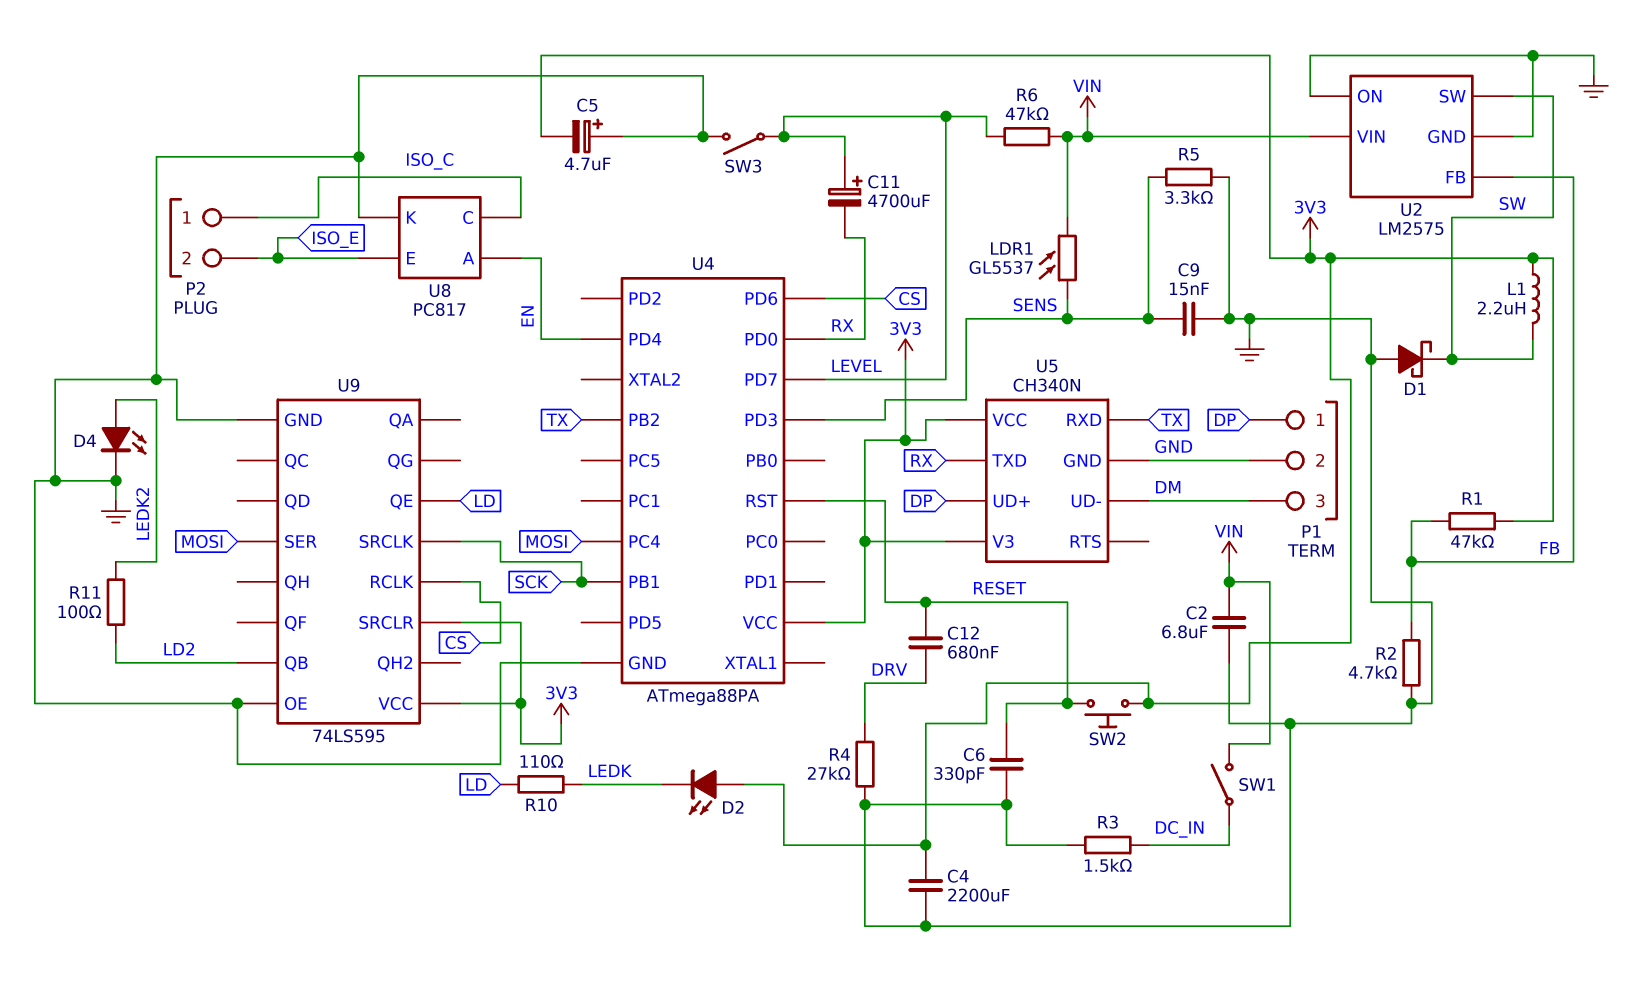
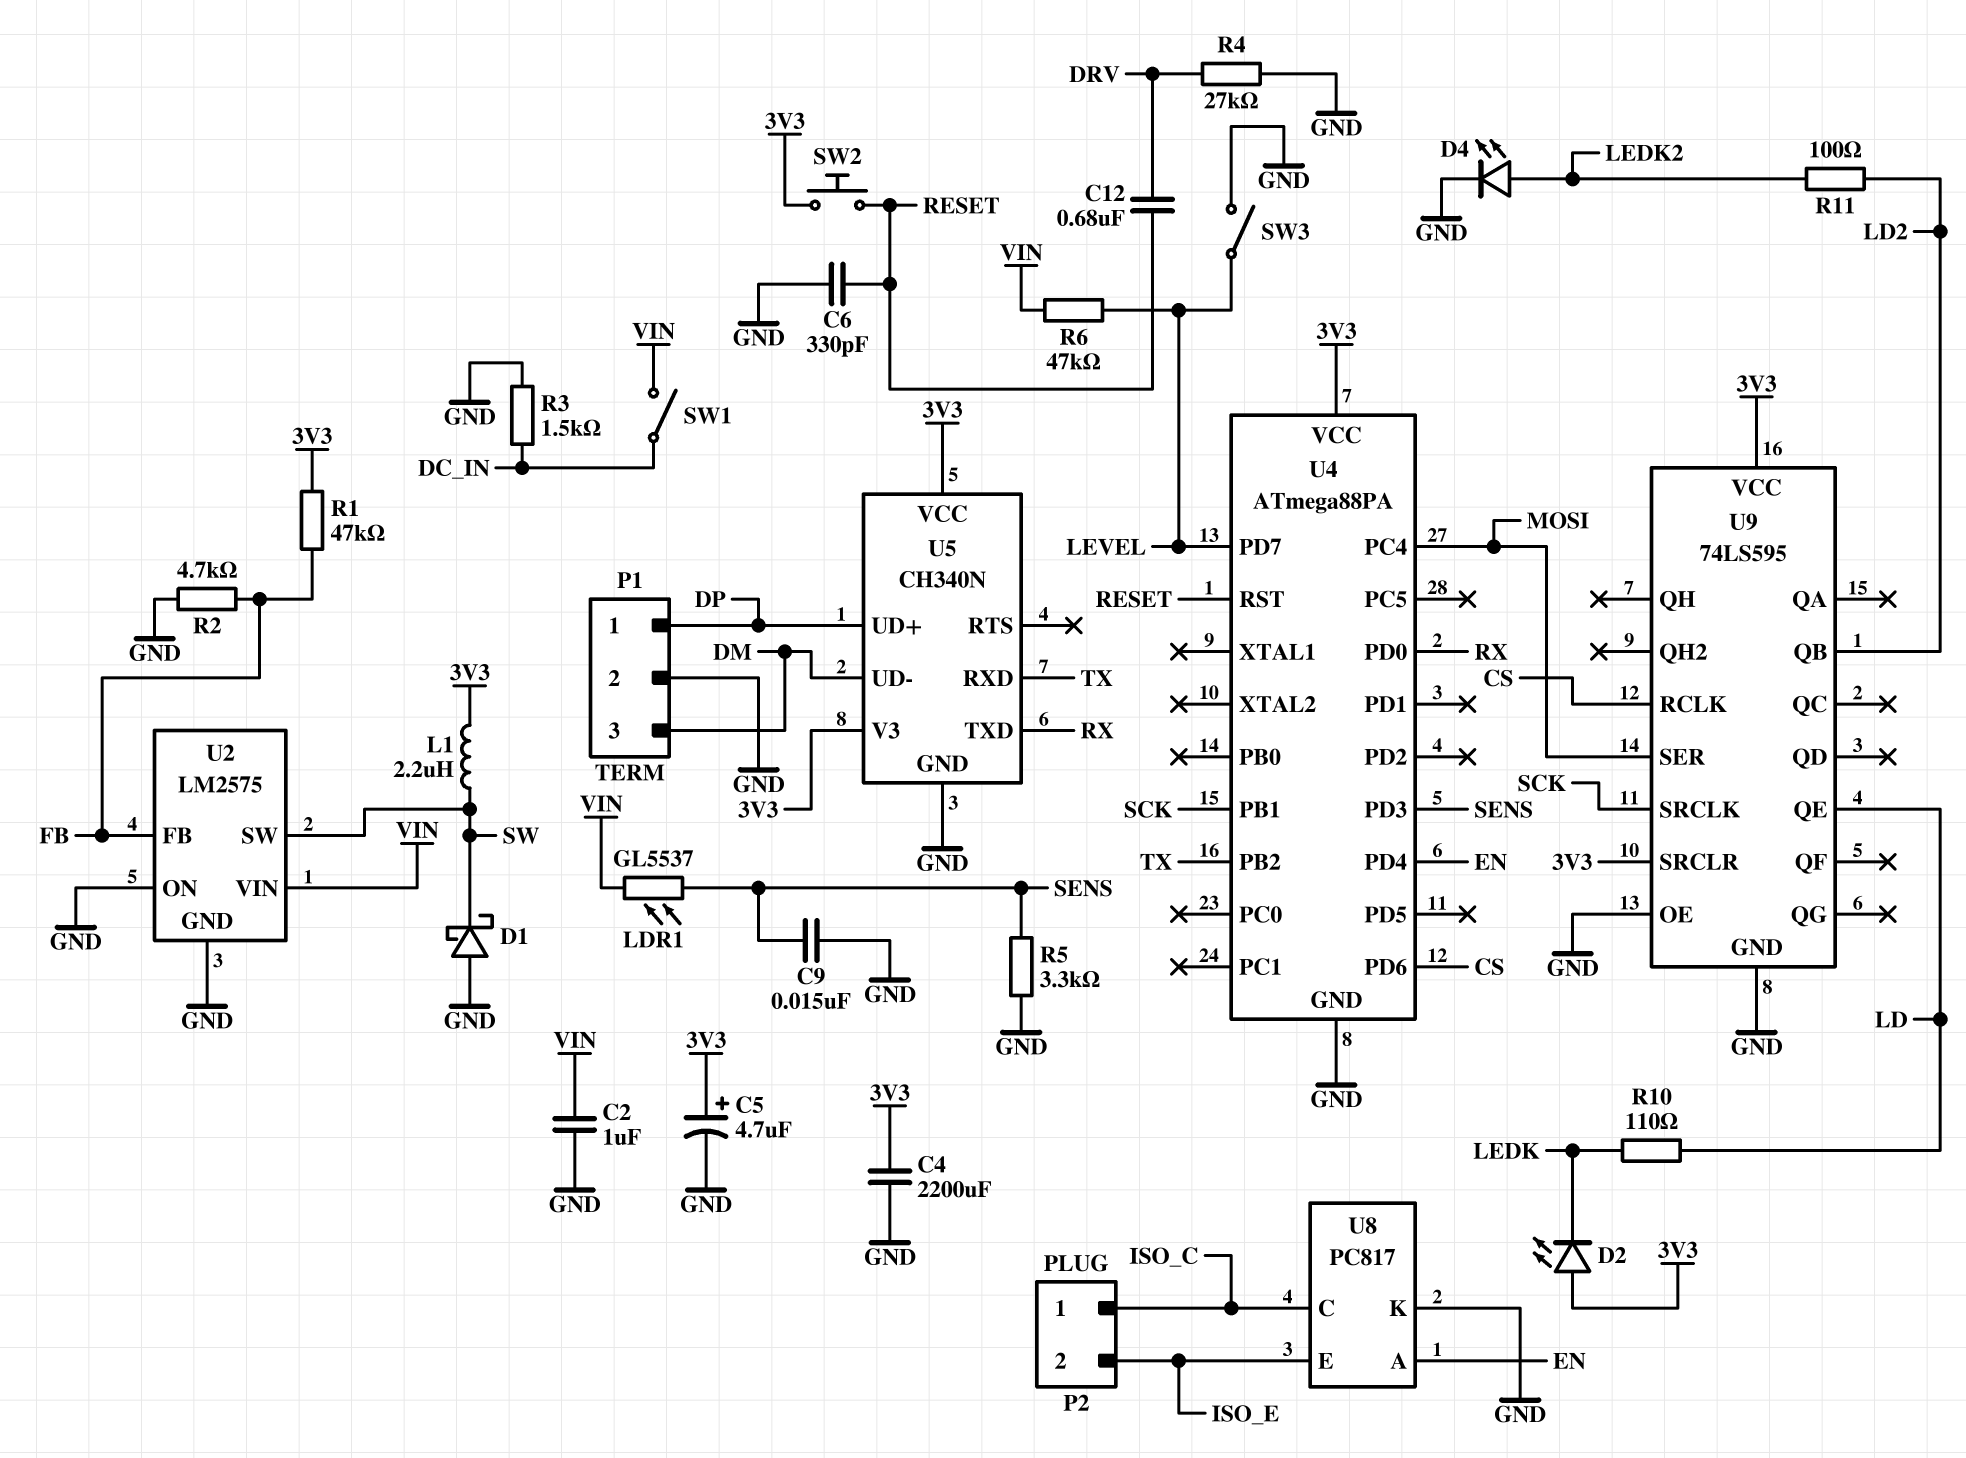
C2: 6.8uF (GND, VIN) -> 1uF (GND, VIN)
C5: 4.7uF (plus GND, minus 3V3) -> 4.7uF (plus 3V3, minus GND)
C11: 4700uF (plus LEVEL, minus RX) -> none

